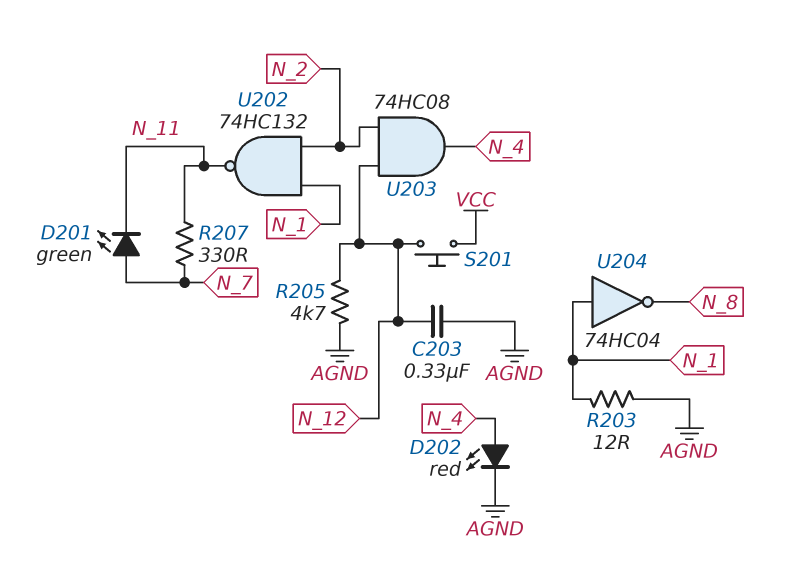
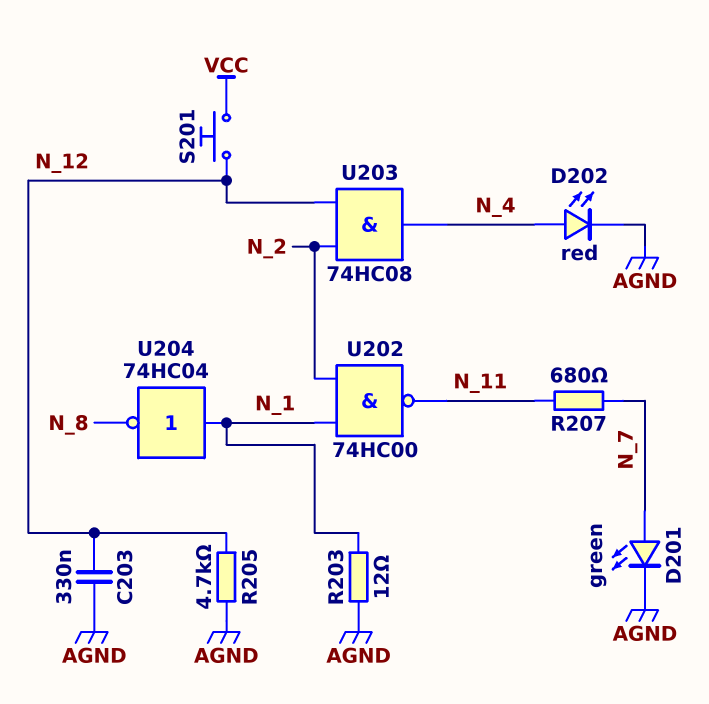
D201: LED green (A N_7, K N_11) -> LED green (A N_7, K AGND)
R207: 330 (N_7, N_11) -> 680 (N_7, N_11)
U202: NAND 74HC132 (in N_1, in N_2, out N_11) -> NAND 74HC00 (in N_1, in N_2, out N_11)

